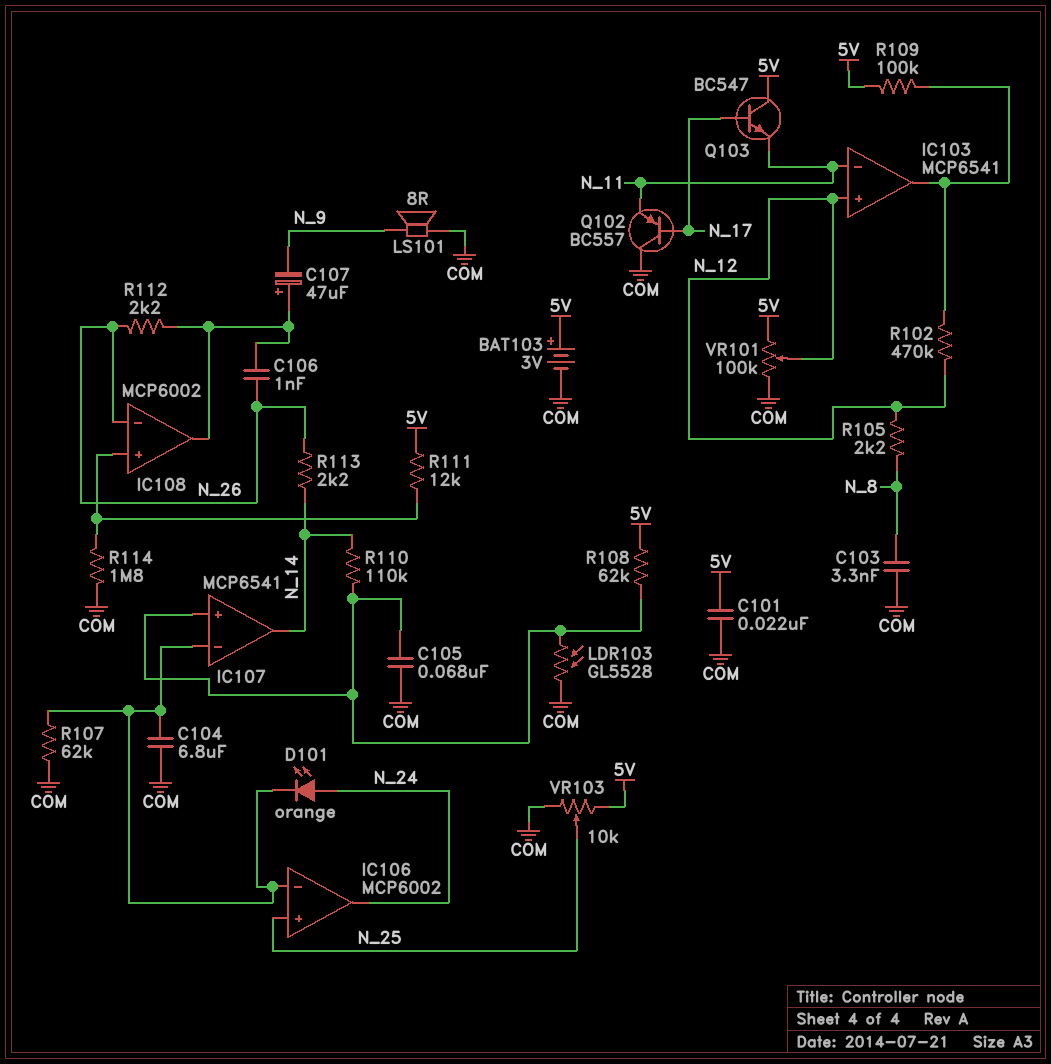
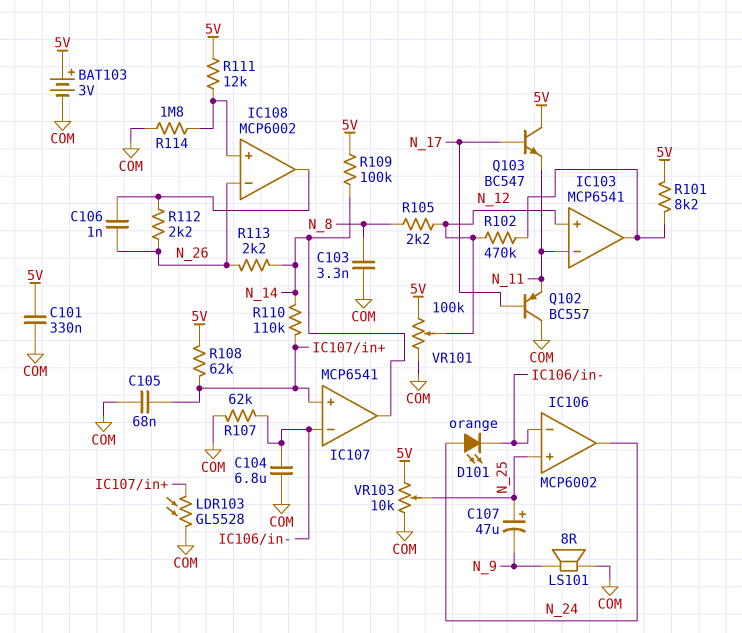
C101: 22nF (5V, COM) -> 330nF (5V, COM)
C107: 47uF (plus IC108/out, minus N_9) -> 47uF (plus N_25, minus N_9)
R101: none -> 8.2k (5V, IC103/out)
R109: 100k (5V, IC103/out) -> 100k (5V, N_14)

